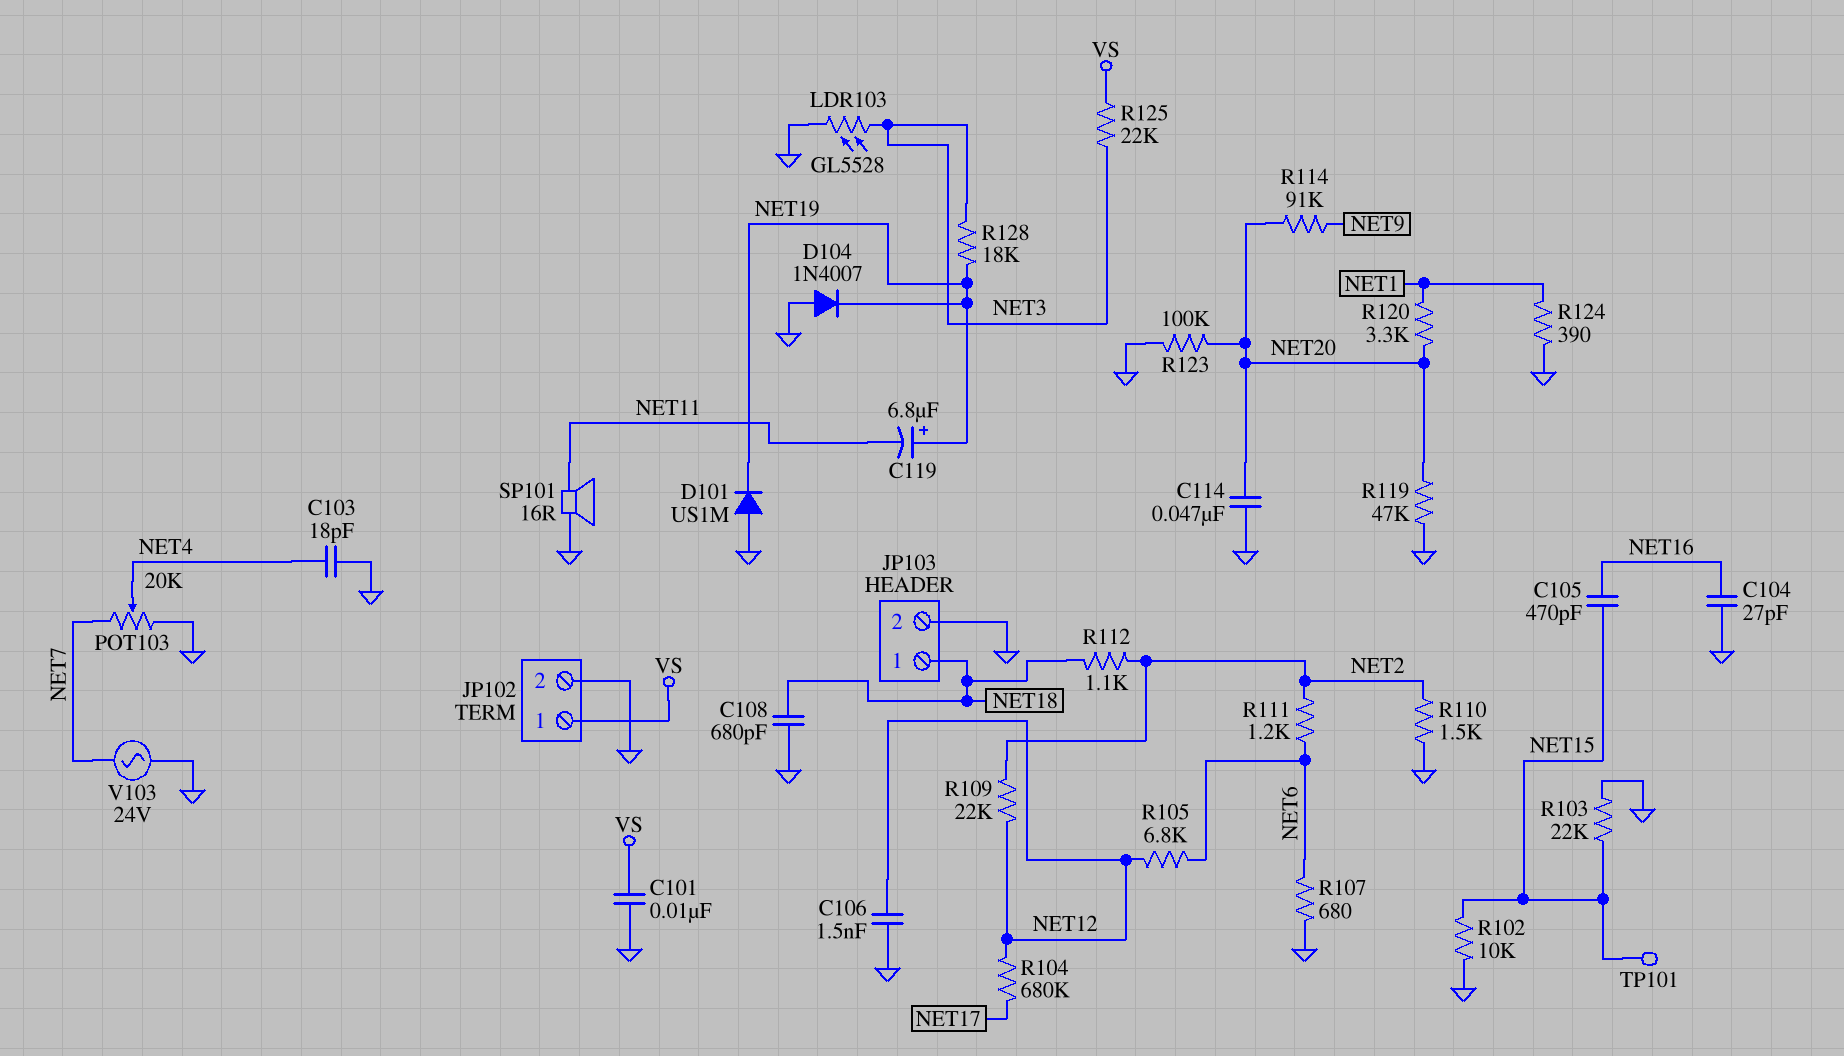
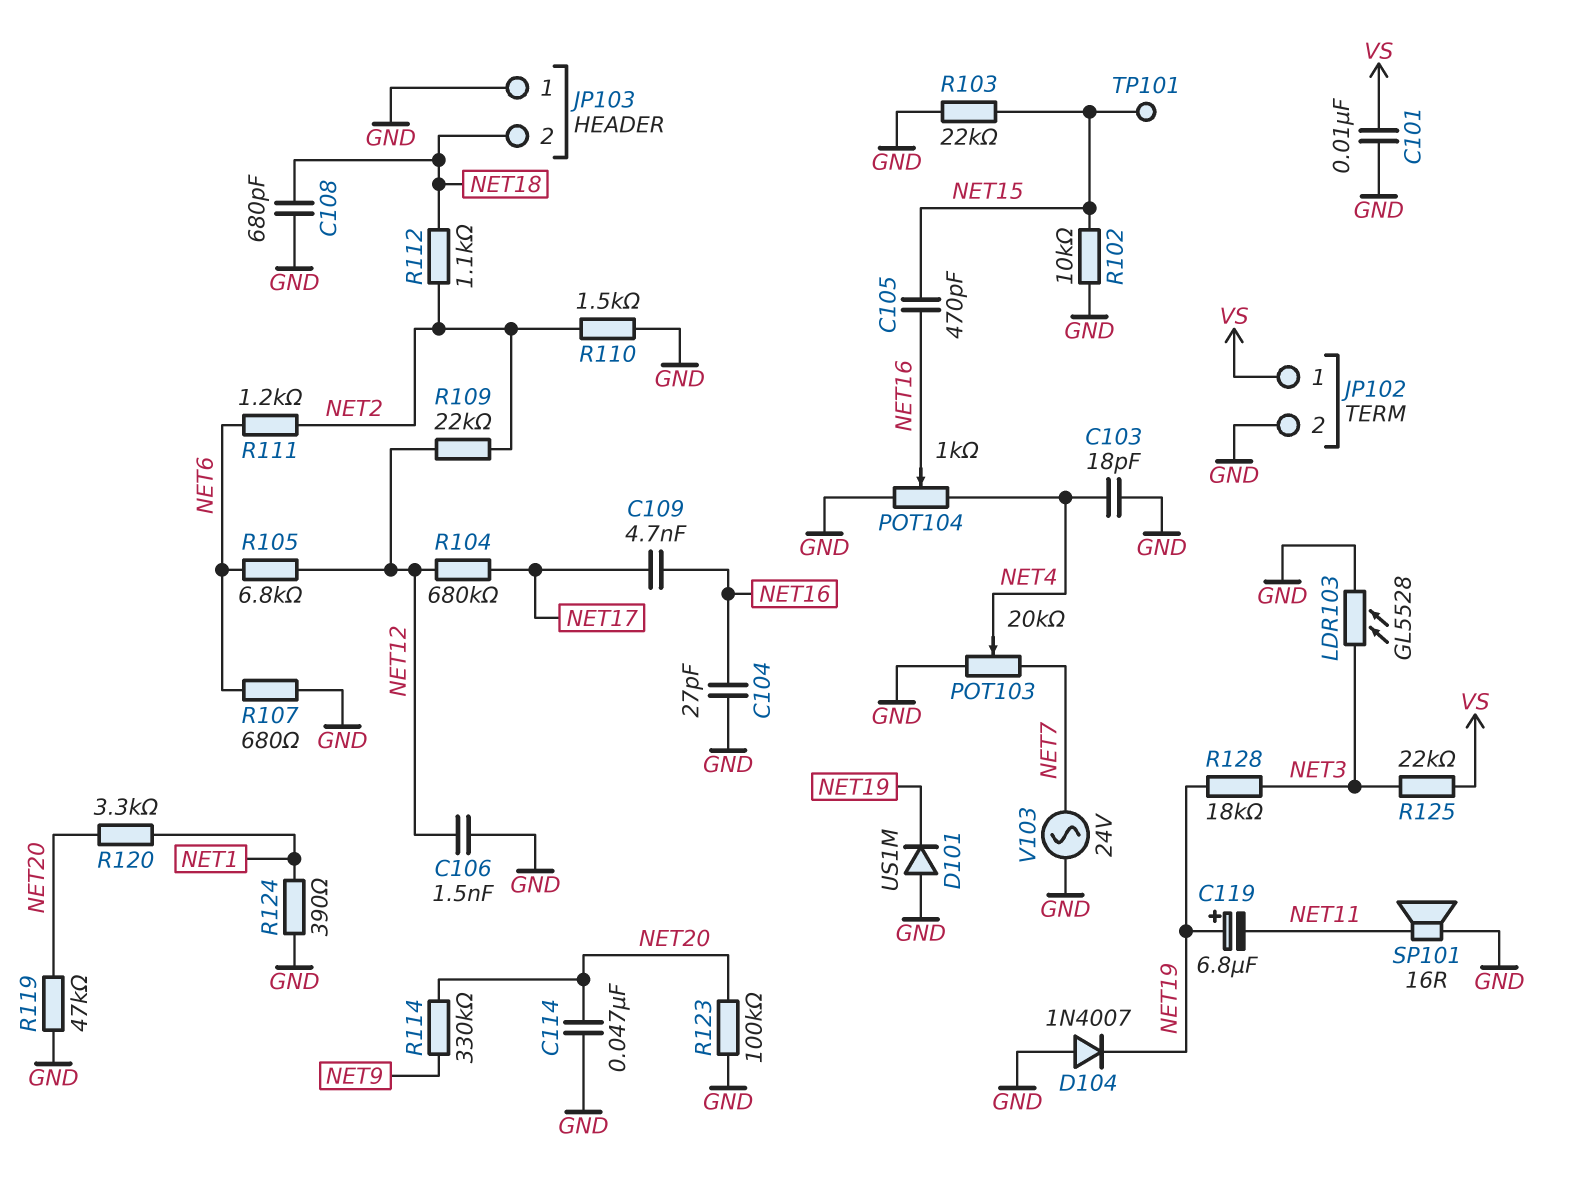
C109: none -> 4.7nF (NET16, NET17)
JP103 pin 1: NET18 -> GND
JP103 pin 2: GND -> NET18
POT104: none -> 1k (GND, NET4, wiper NET16)
R114: 91k (NET9, NET20) -> 330k (NET9, NET20)

